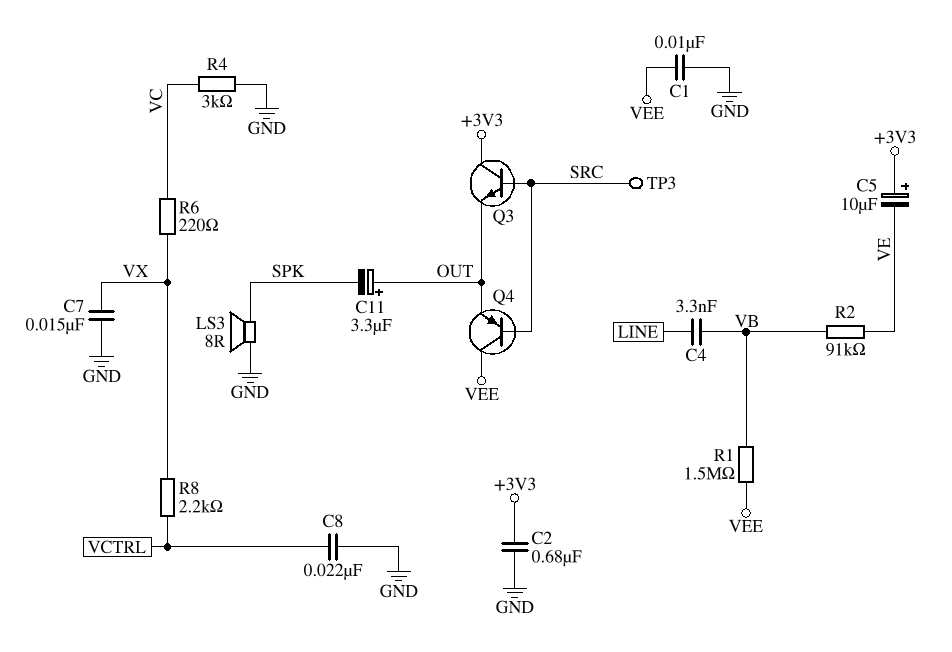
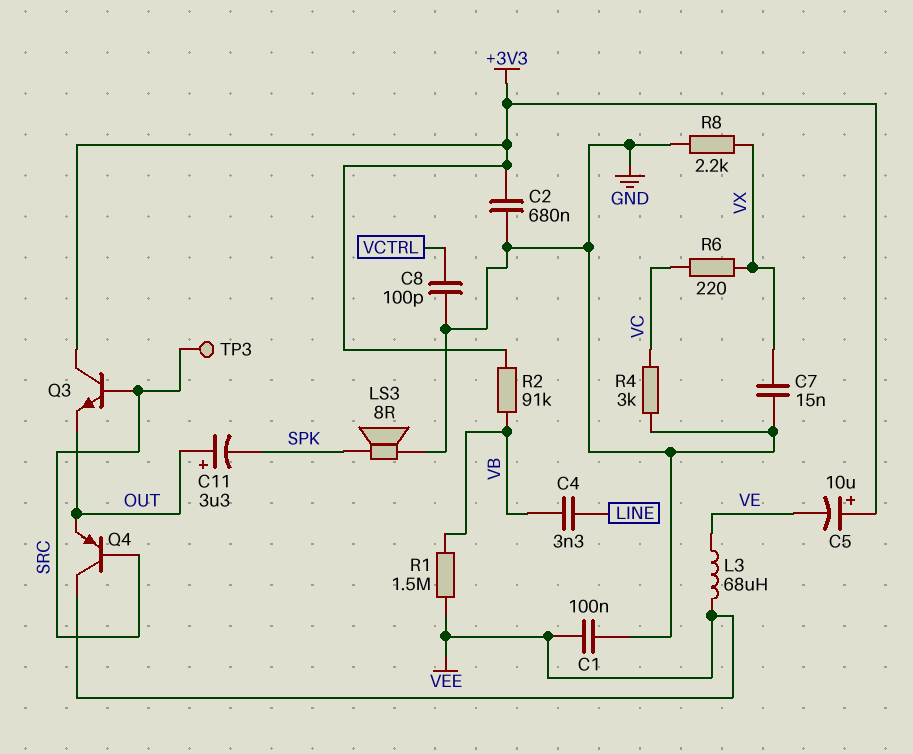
C1: 10nF (GND, VEE) -> 100nF (GND, VEE)
C8: 22nF (GND, VCTRL) -> 100pF (GND, VCTRL)
L3: none -> 68uH (VE, VEE)
R2: 91k (VB, VE) -> 91k (+3V3, VB)
R8: 2.2k (VCTRL, VX) -> 2.2k (GND, VX)

